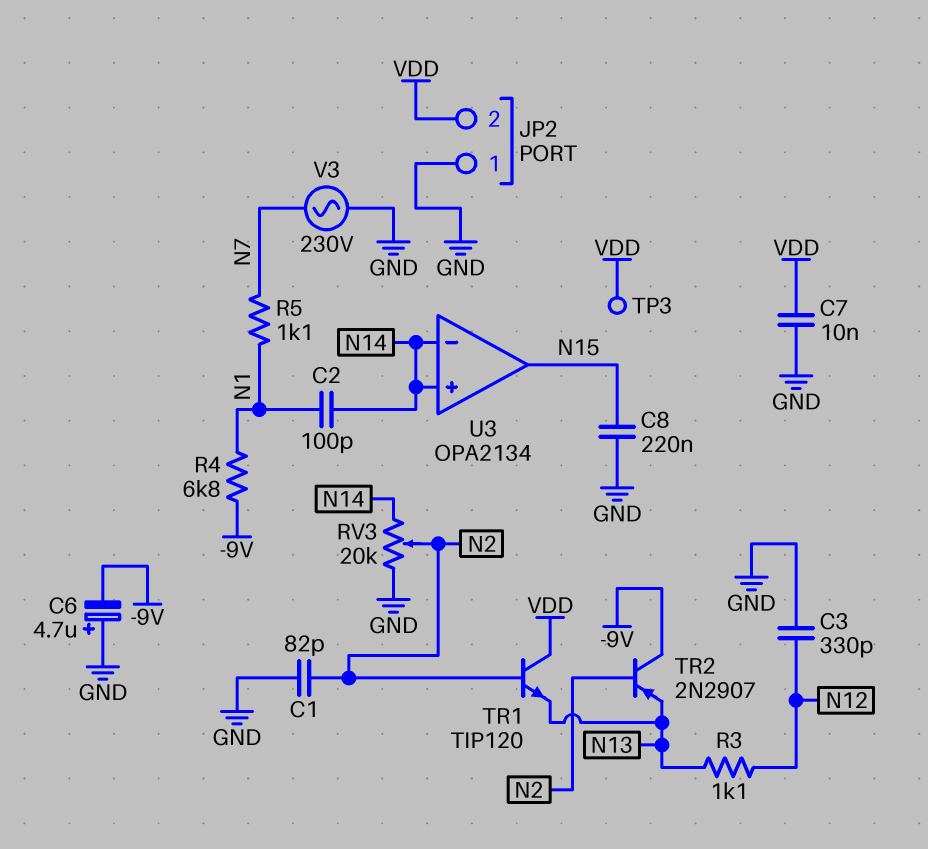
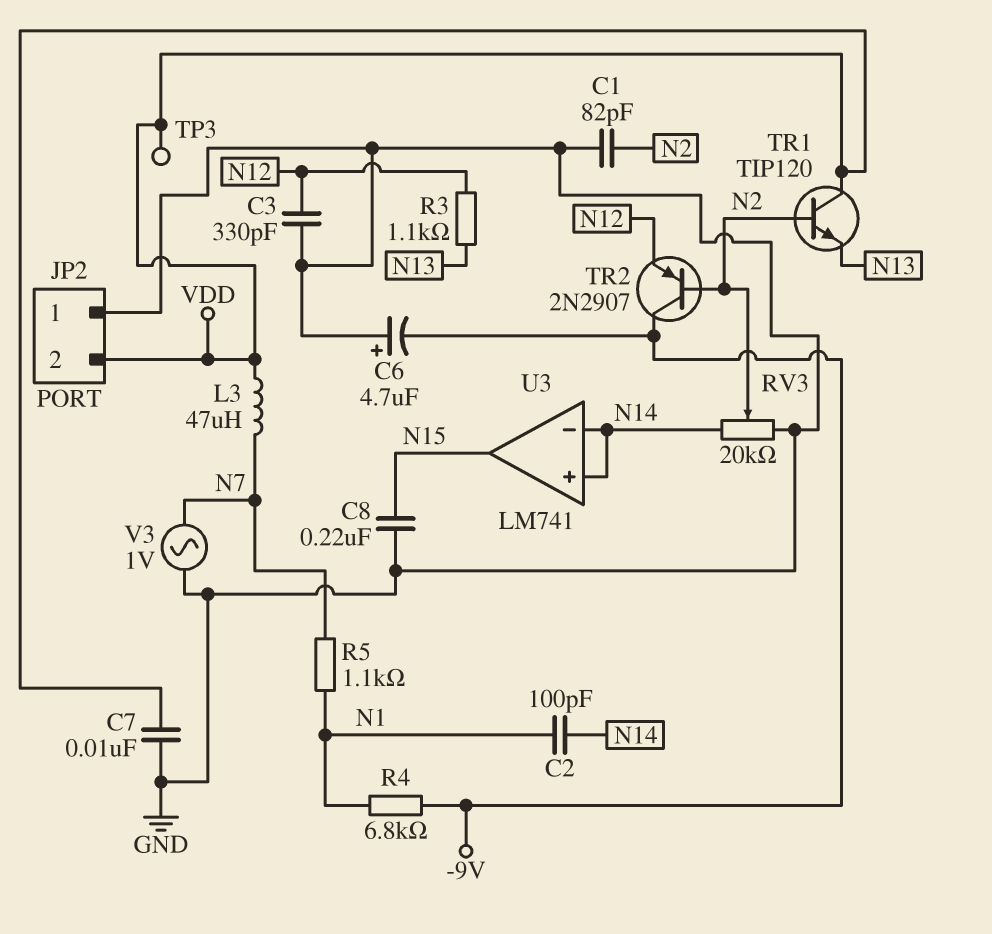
L3: none -> 47uH (N7, VDD)
TR2: PNP 2N2907 (B N2, C -9V, E N13) -> PNP 2N2907 (B N2, C -9V, E N12)
U3: OPA2134 -> LM741
V3: AC 230V (GND, N7) -> AC 1V (GND, N7)

